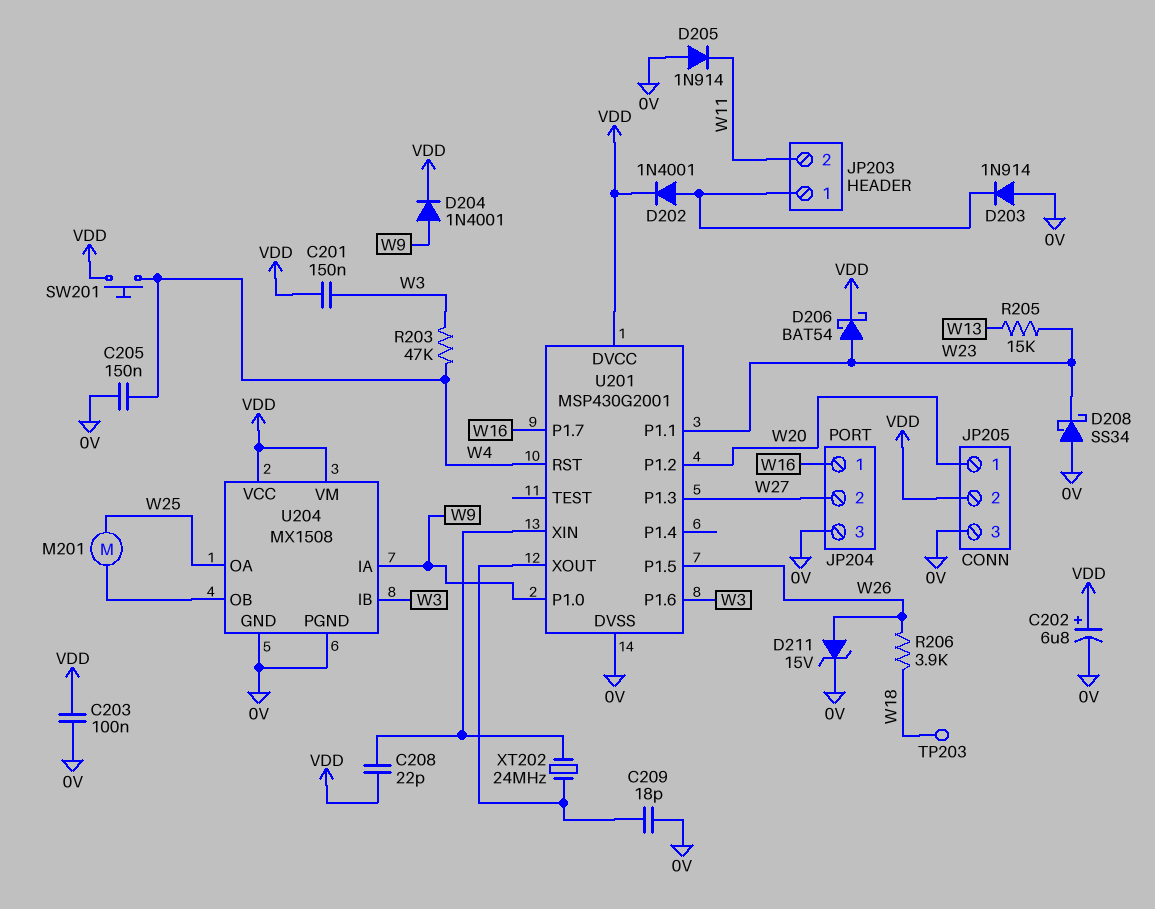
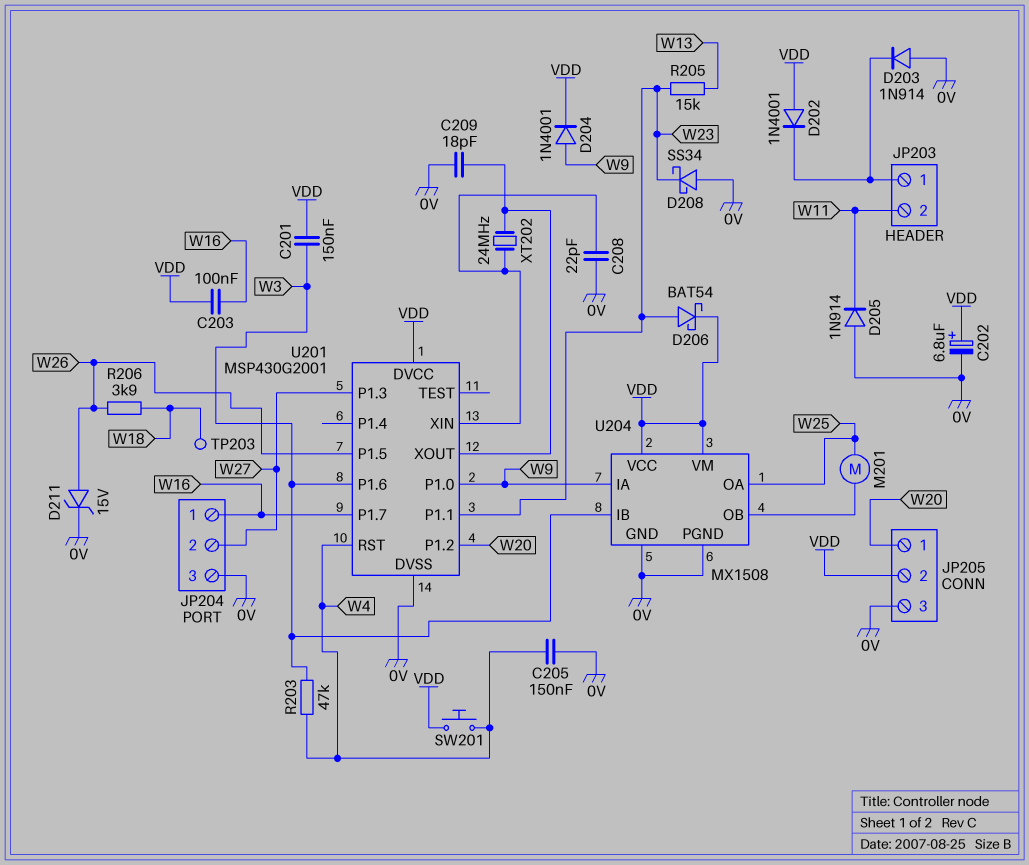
C203: 100nF (0V, VDD) -> 100nF (VDD, W16)
C208: 22pF (U201/XIN, VDD) -> 22pF (0V, U201/XIN)
D202: diode 1N4001 (A JP203/1, K VDD) -> diode 1N4001 (A VDD, K JP203/1)

